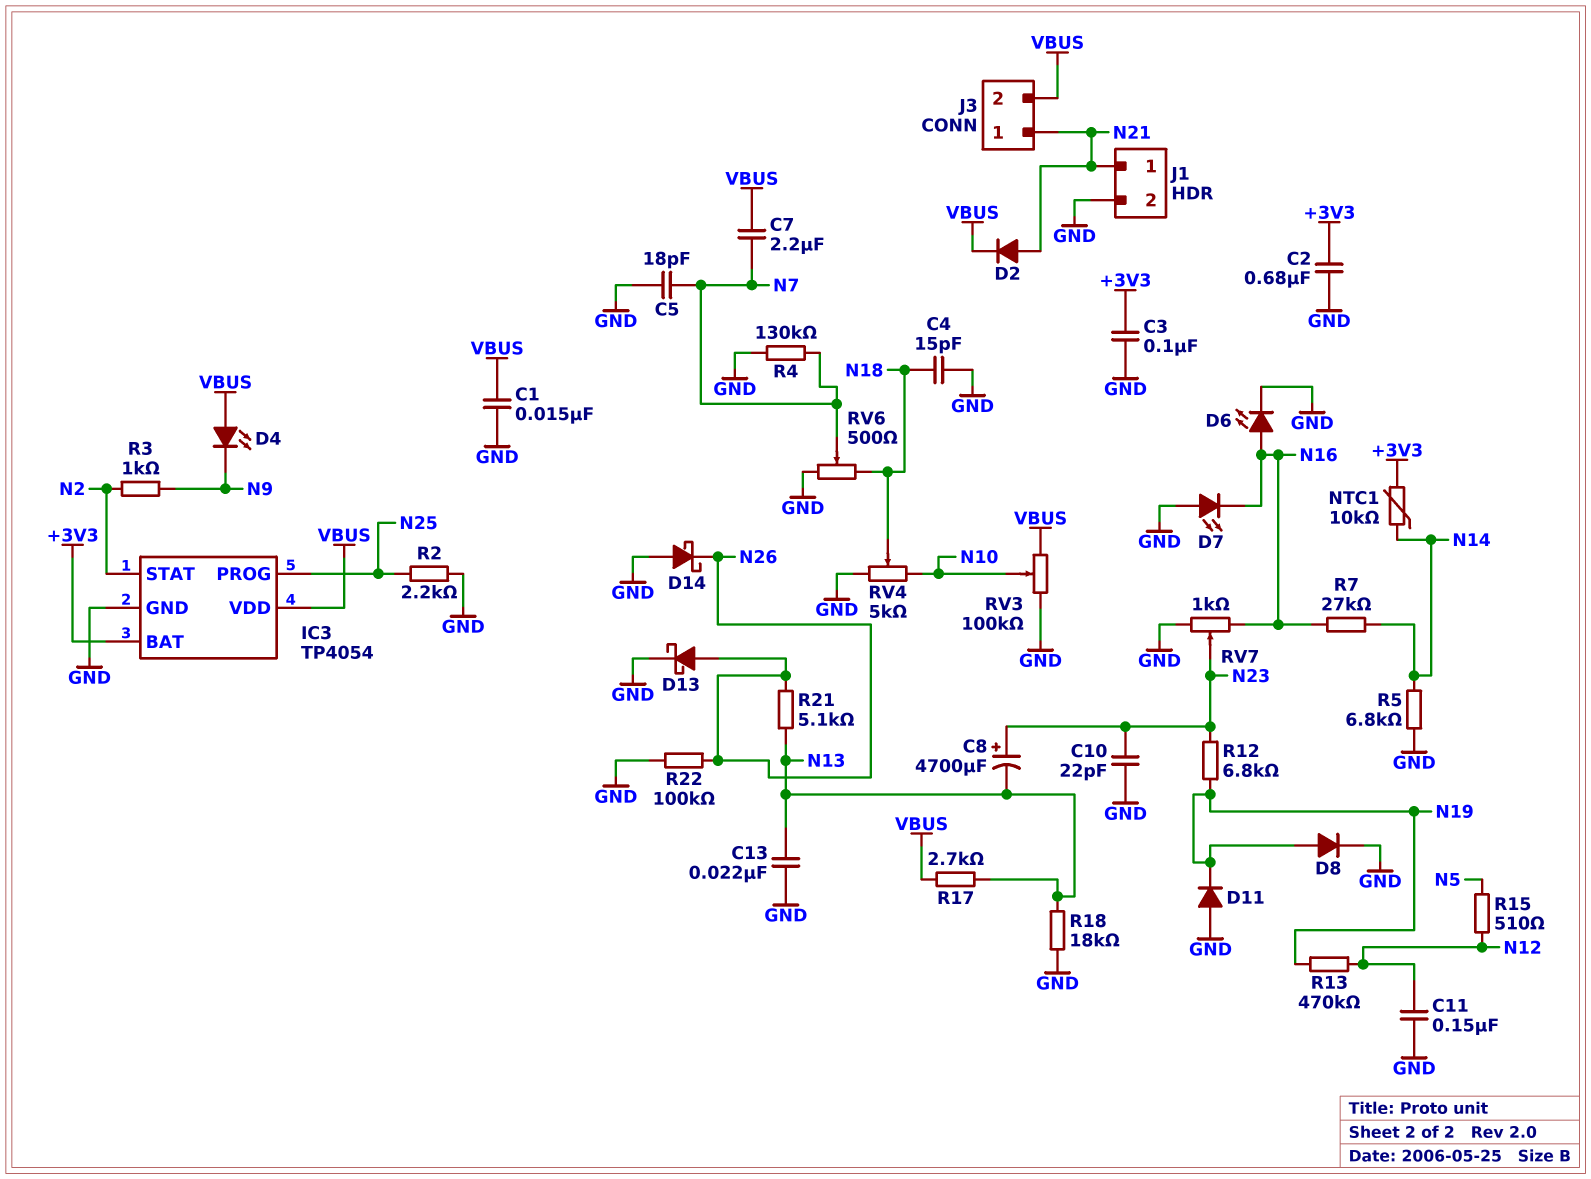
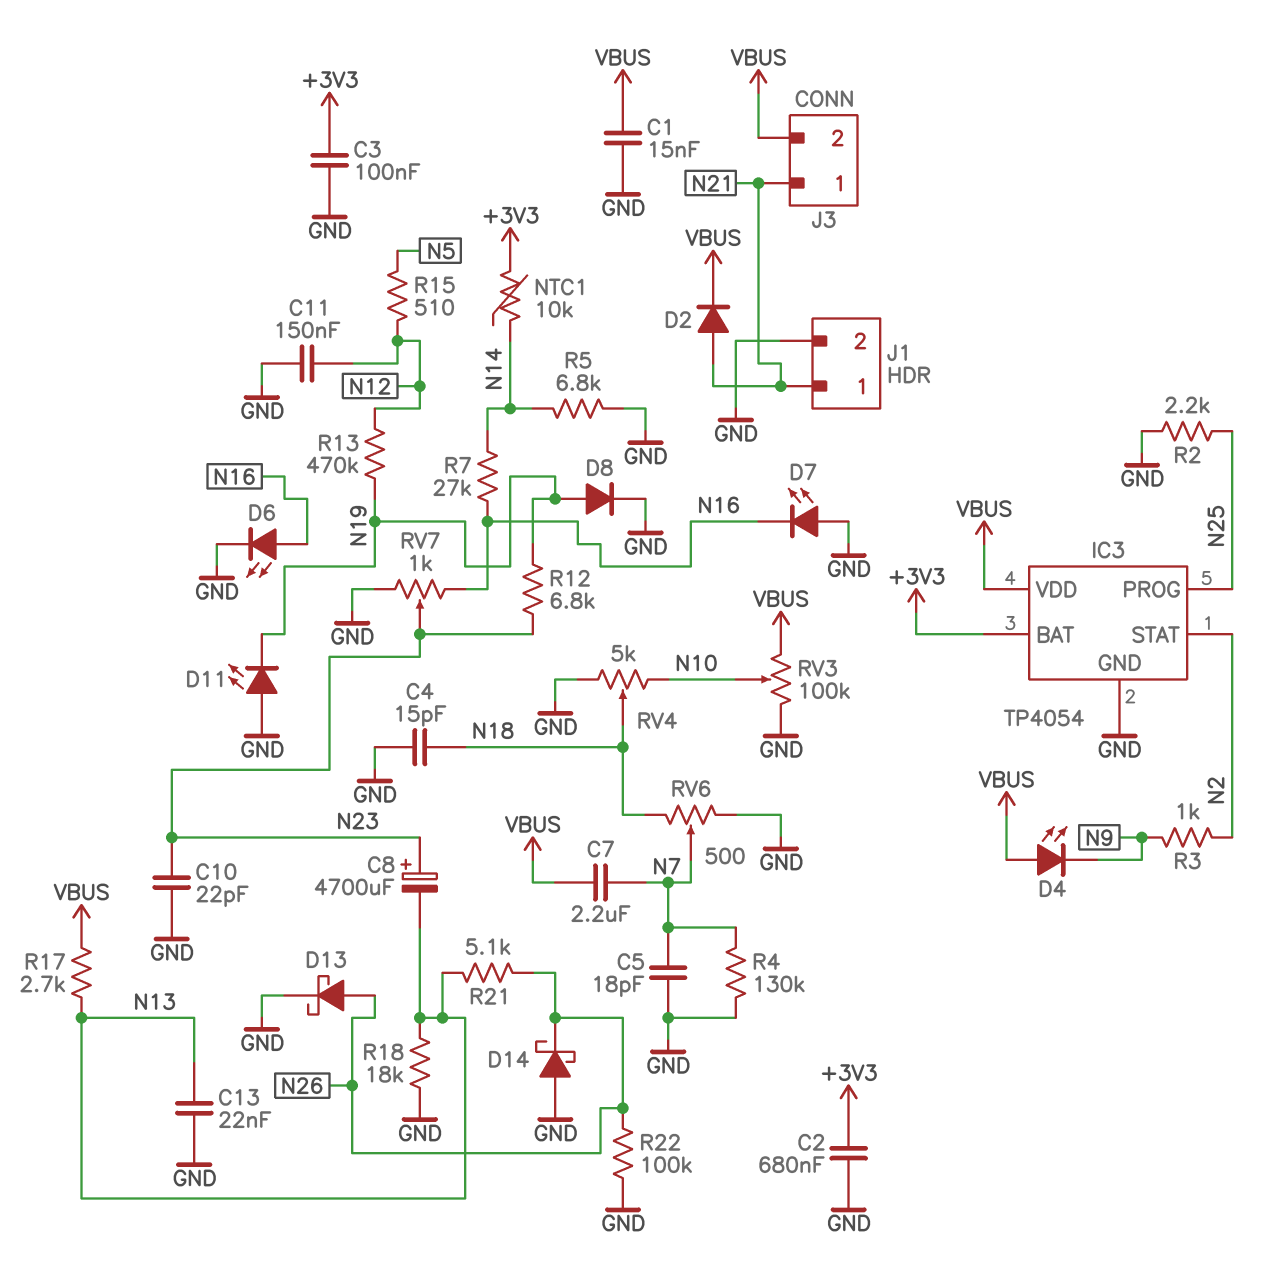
D11: diode (A GND, K N19) -> LED (A GND, K N19)

